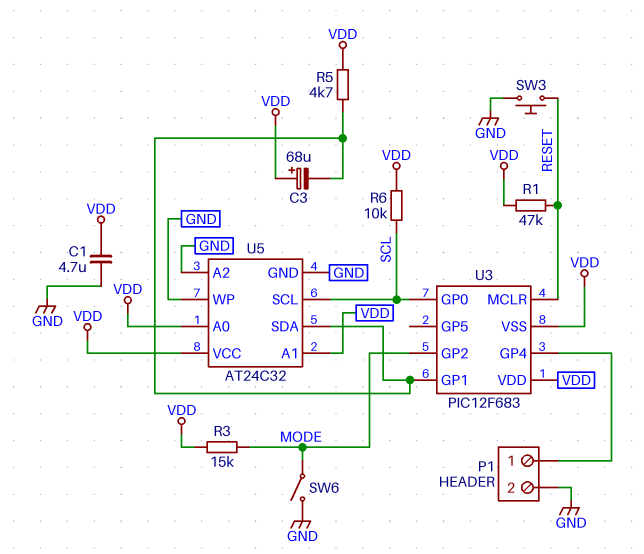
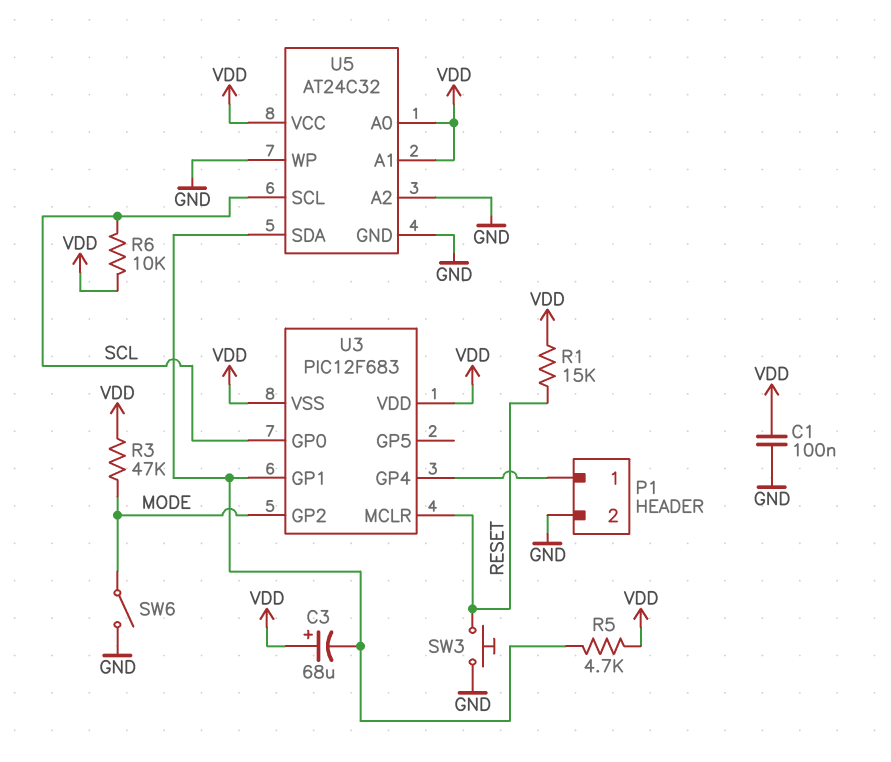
C1: 4.7uF (GND, VDD) -> 100nF (GND, VDD)
R1: 47k (RESET, VDD) -> 15k (RESET, VDD)
R3: 15k (MODE, VDD) -> 47k (MODE, VDD)

